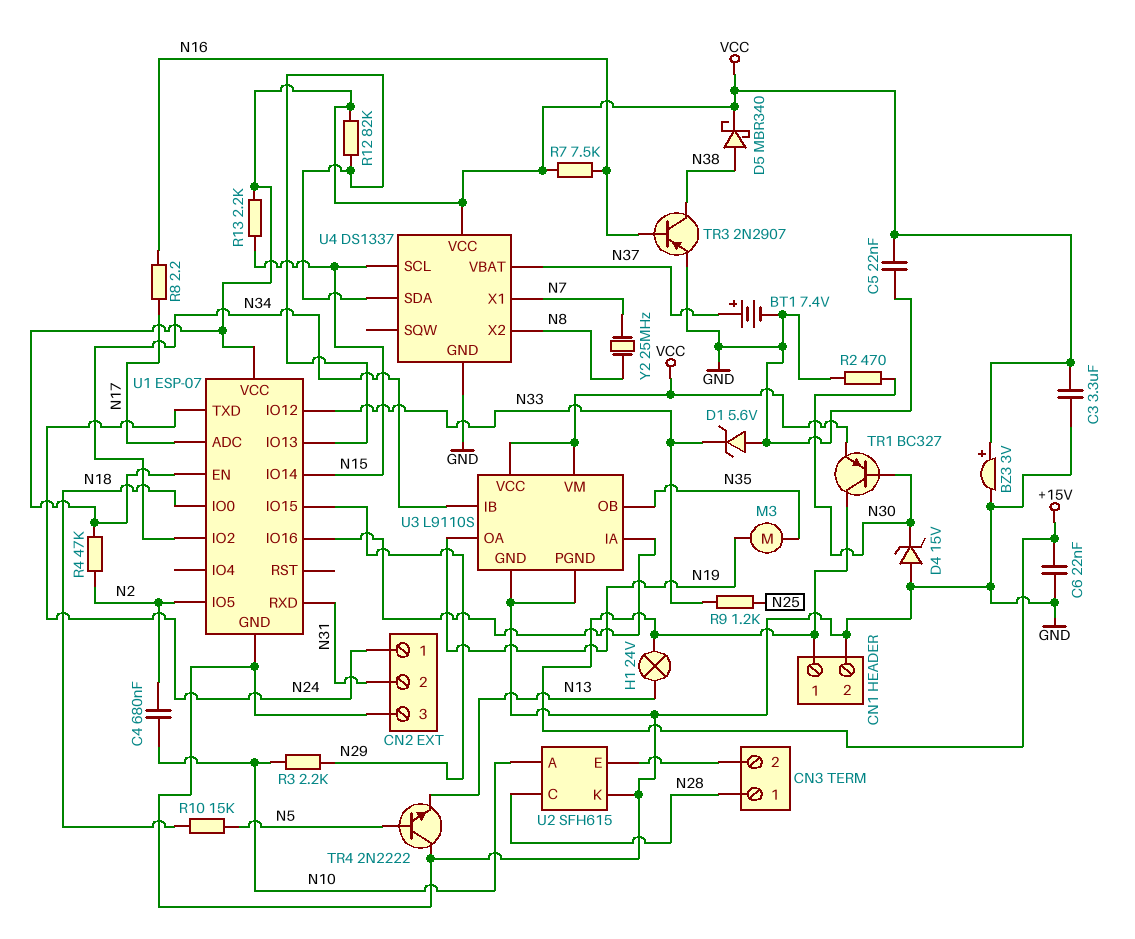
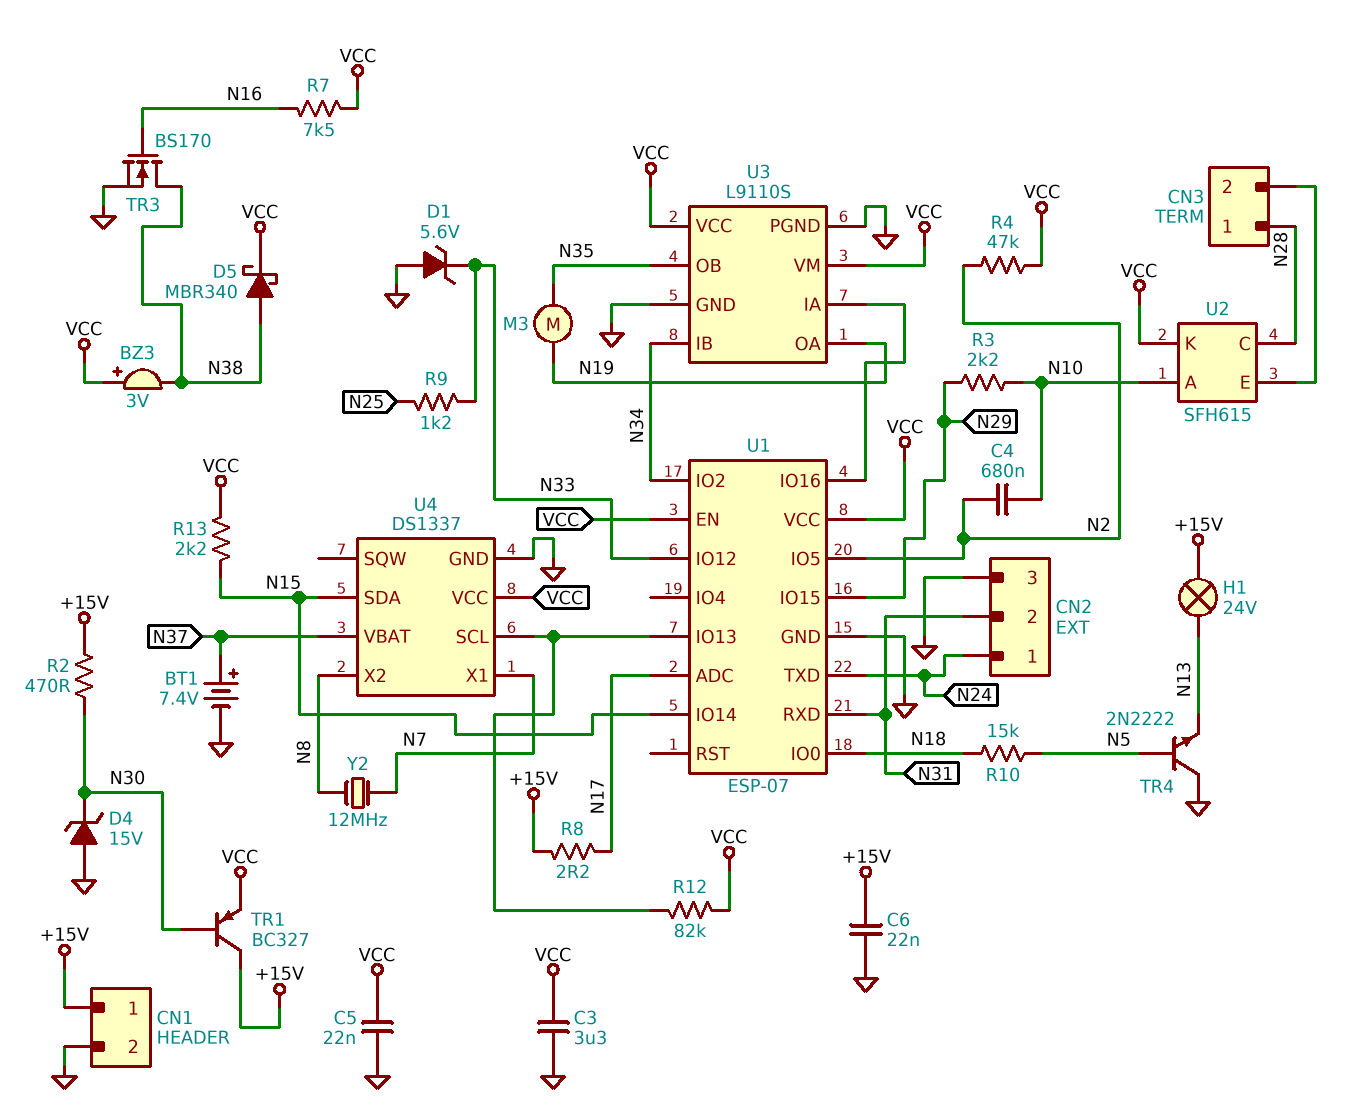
BZ3: buzzer 3V (plus VCC, minus GND) -> buzzer 3V (plus VCC, minus N38)
R2: 470 (GND, N30) -> 470 (+15V, N30)
R8: 2.2 (N16, N17) -> 2.2 (+15V, N17)
TR3: PNP 2N2907 (B N16, C N38, E GND) -> NMOS BS170 (G N16, D N38, S GND)
U2 pin K: GND -> VCC
U4 pin SCL: N15 -> U1/IO13
U4 pin SDA: U1/IO13 -> N15
Y2: 25MHz (N7, N8) -> 12MHz (N7, N8)

